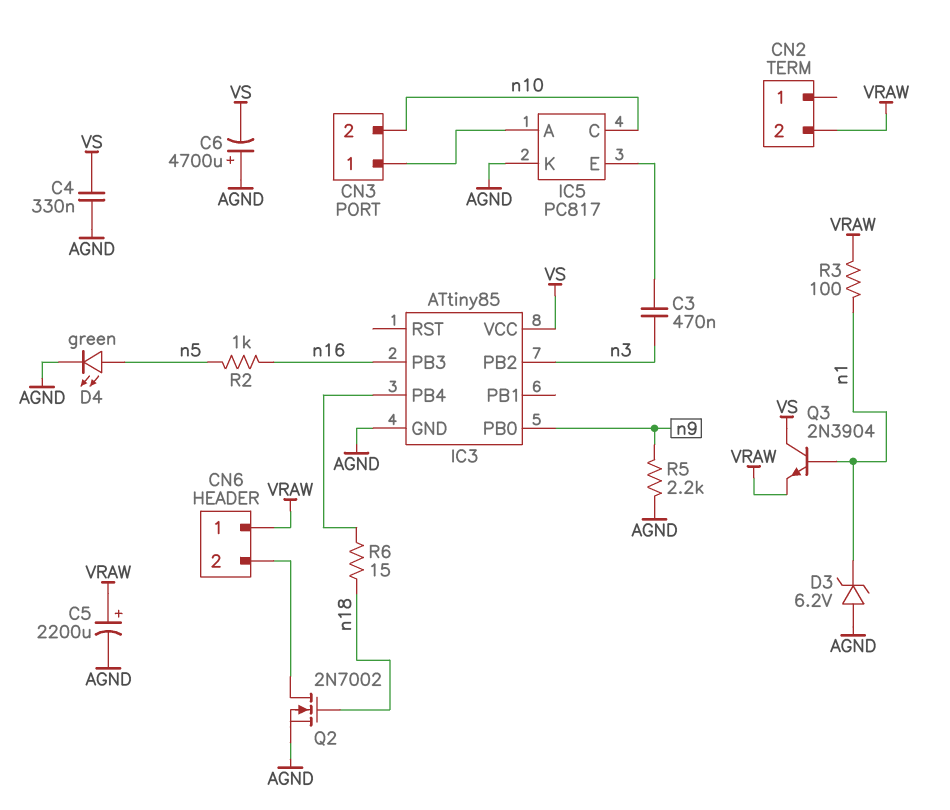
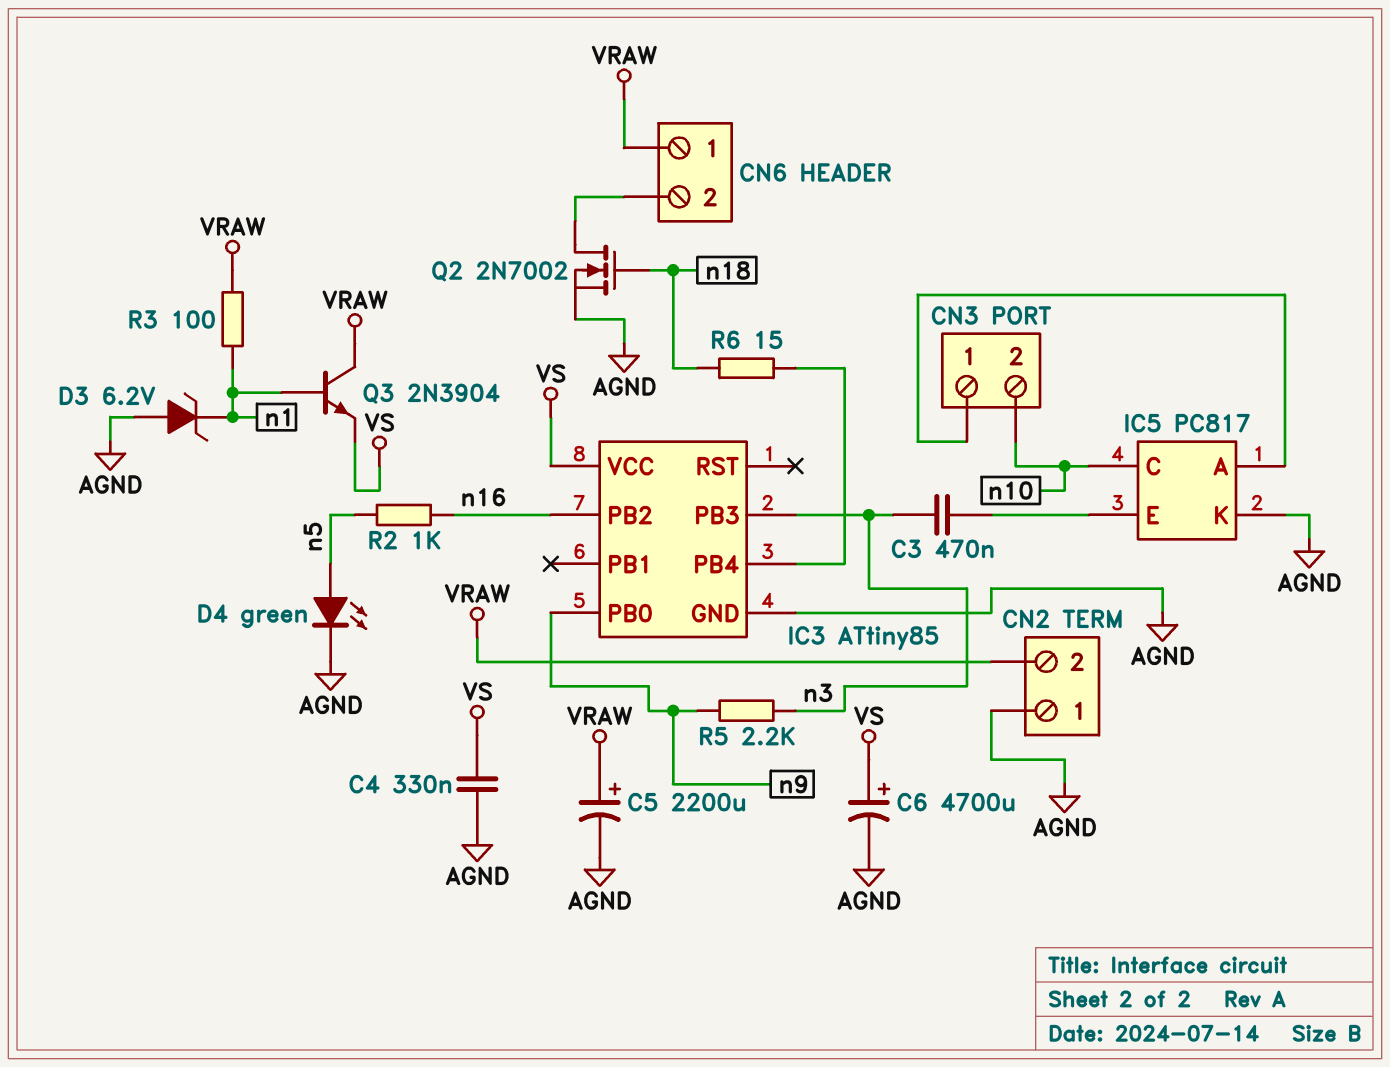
C6: 4700uF (plus AGND, minus VS) -> 4700uF (plus VS, minus AGND)
CN2 pin 1: none -> AGND
IC3 pin PB2: n3 -> n16
IC3 pin PB3: n16 -> n3
Q3: NPN 2N3904 (B n1, C VS, E VRAW) -> NPN 2N3904 (B n1, C VRAW, E VS)
R5: 2.2k (AGND, n9) -> 2.2k (n3, n9)

